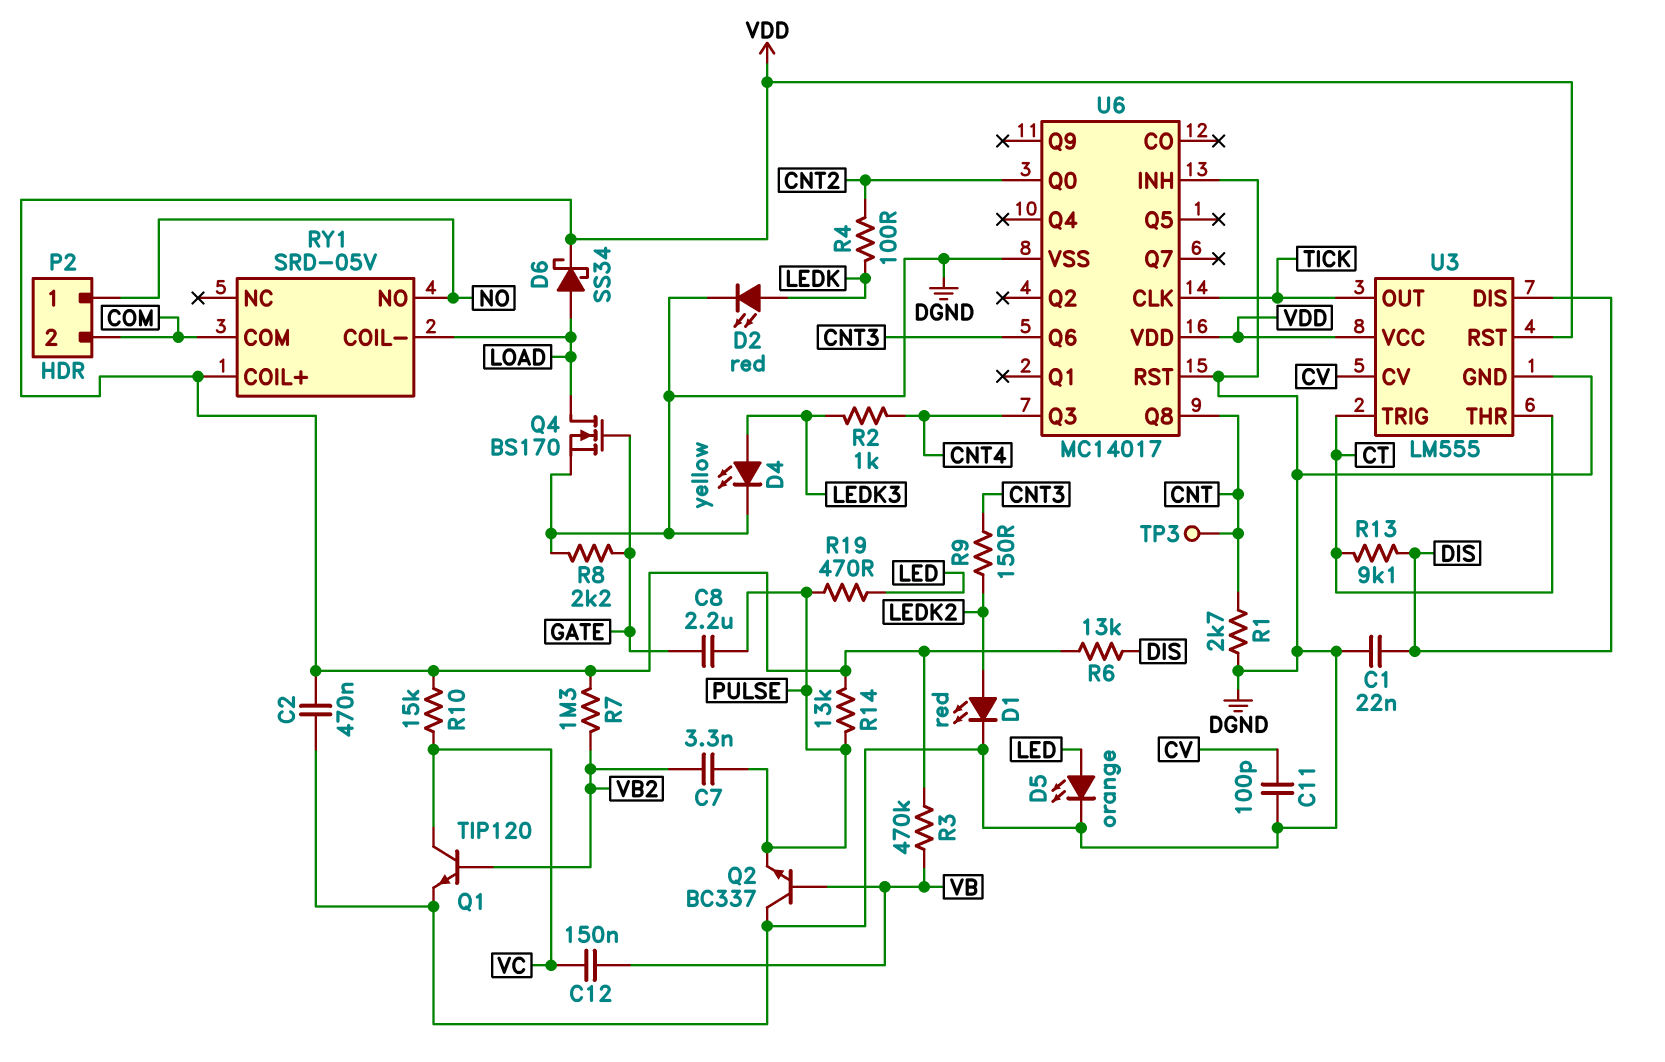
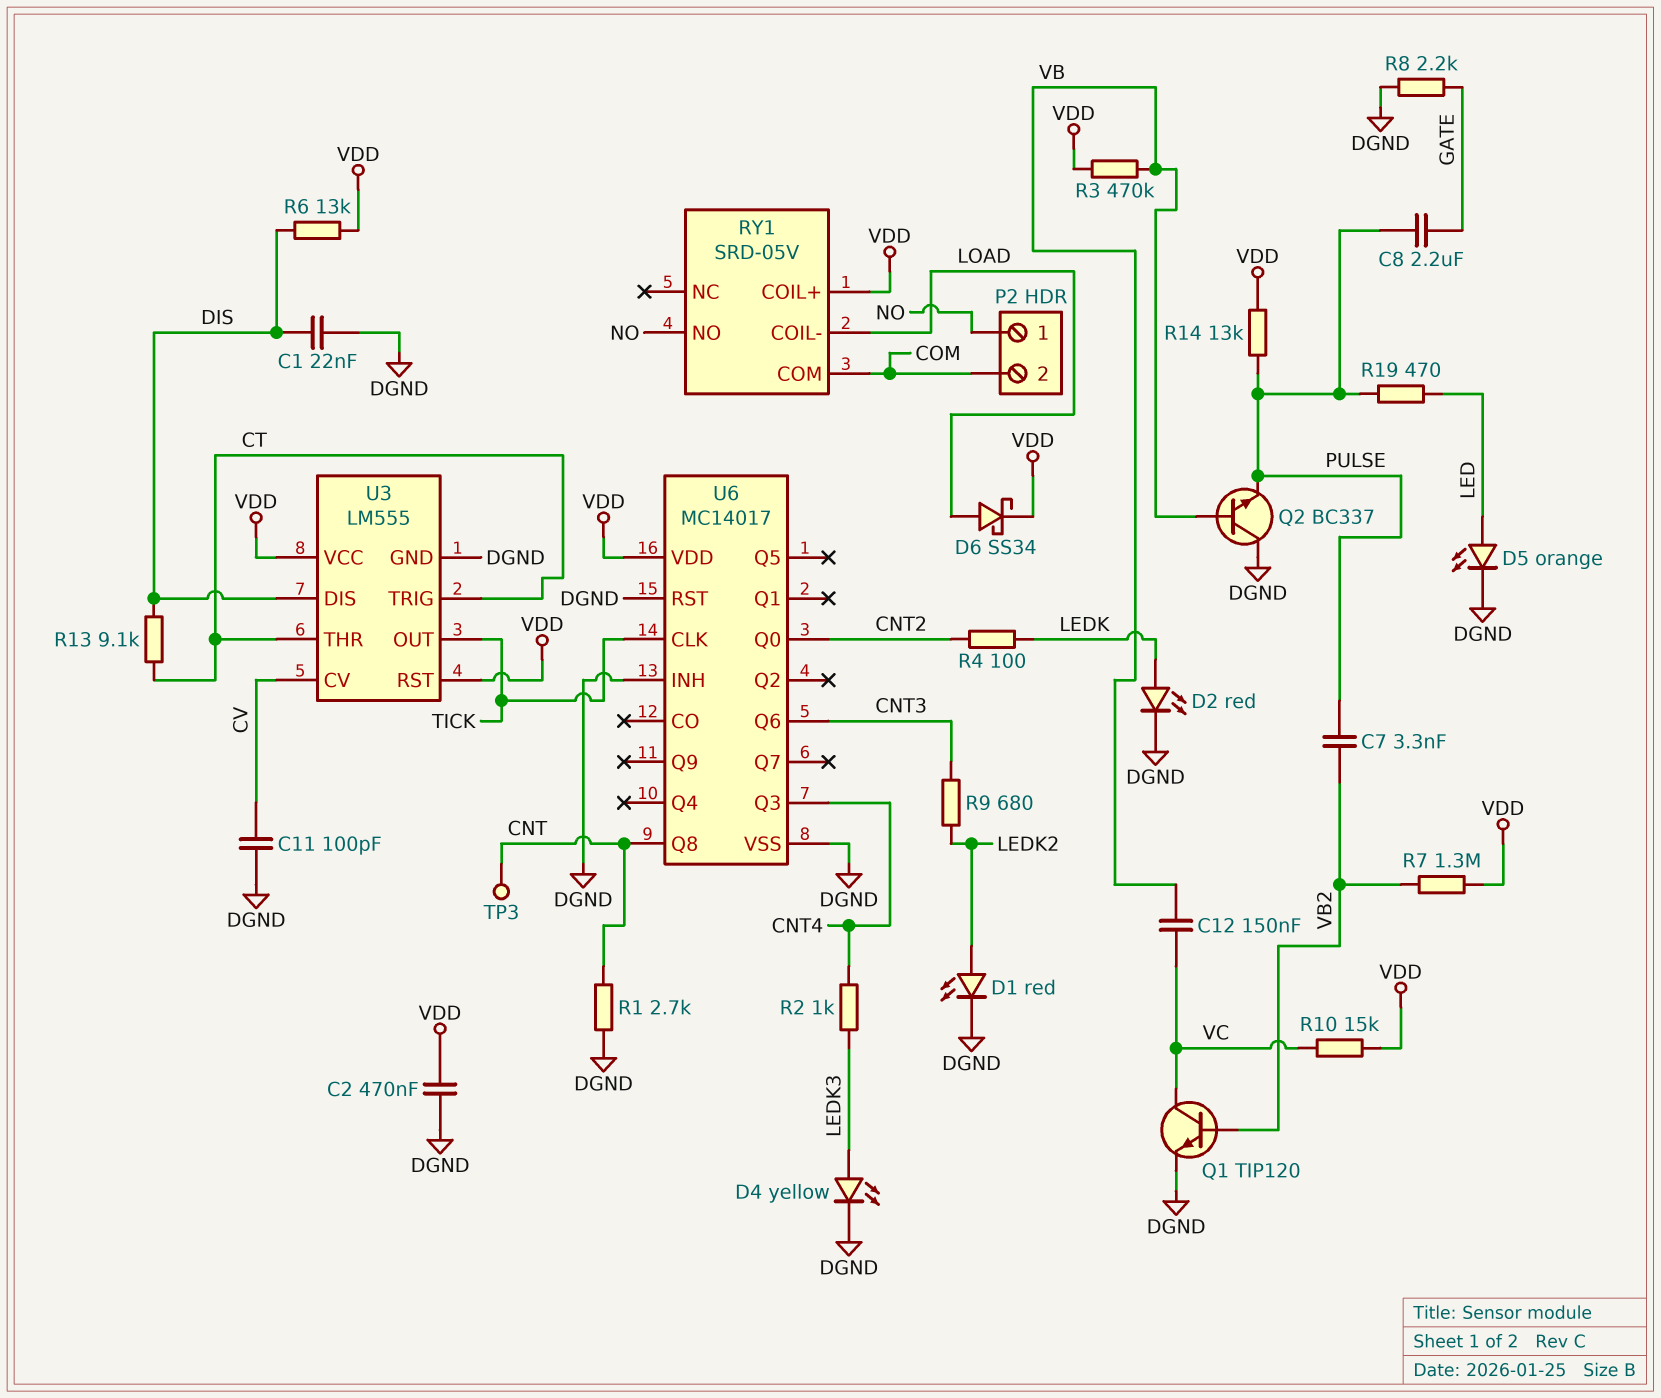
Q4: NMOS BS170 (G GATE, D LOAD, S DGND) -> none
R9: 150 (CNT3, LEDK2) -> 680 (CNT3, LEDK2)

